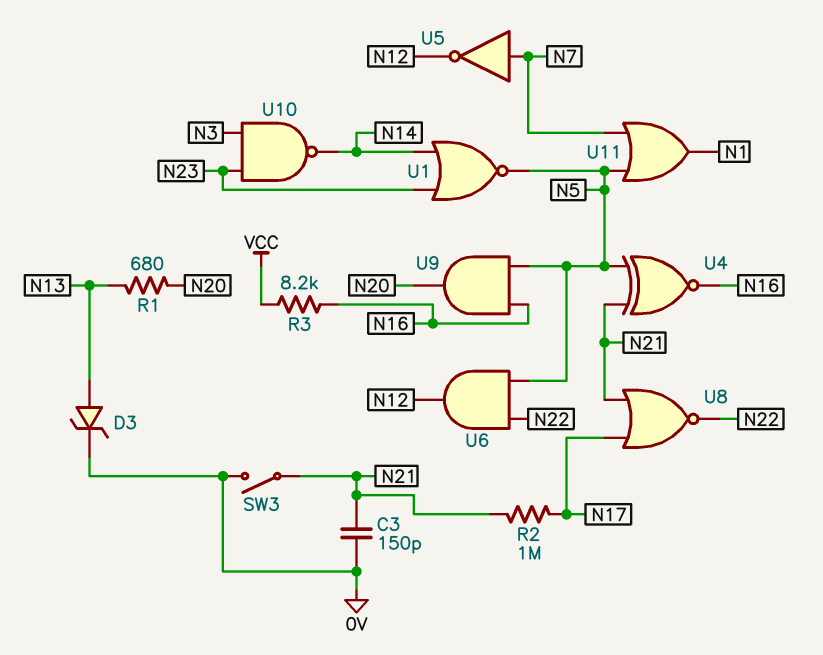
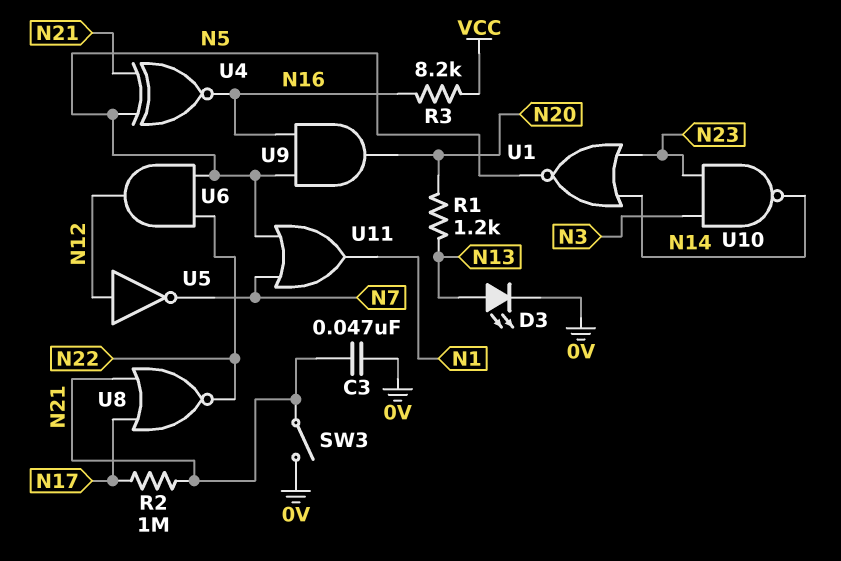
C3: 150pF (0V, N21) -> 47nF (0V, N21)
D3: zener (A N13, K 0V) -> LED (A N13, K 0V)
R1: 680 (N13, N20) -> 1.2k (N13, N20)
U5: NOT (in N7, out N12) -> NOT (in N12, out N7)

